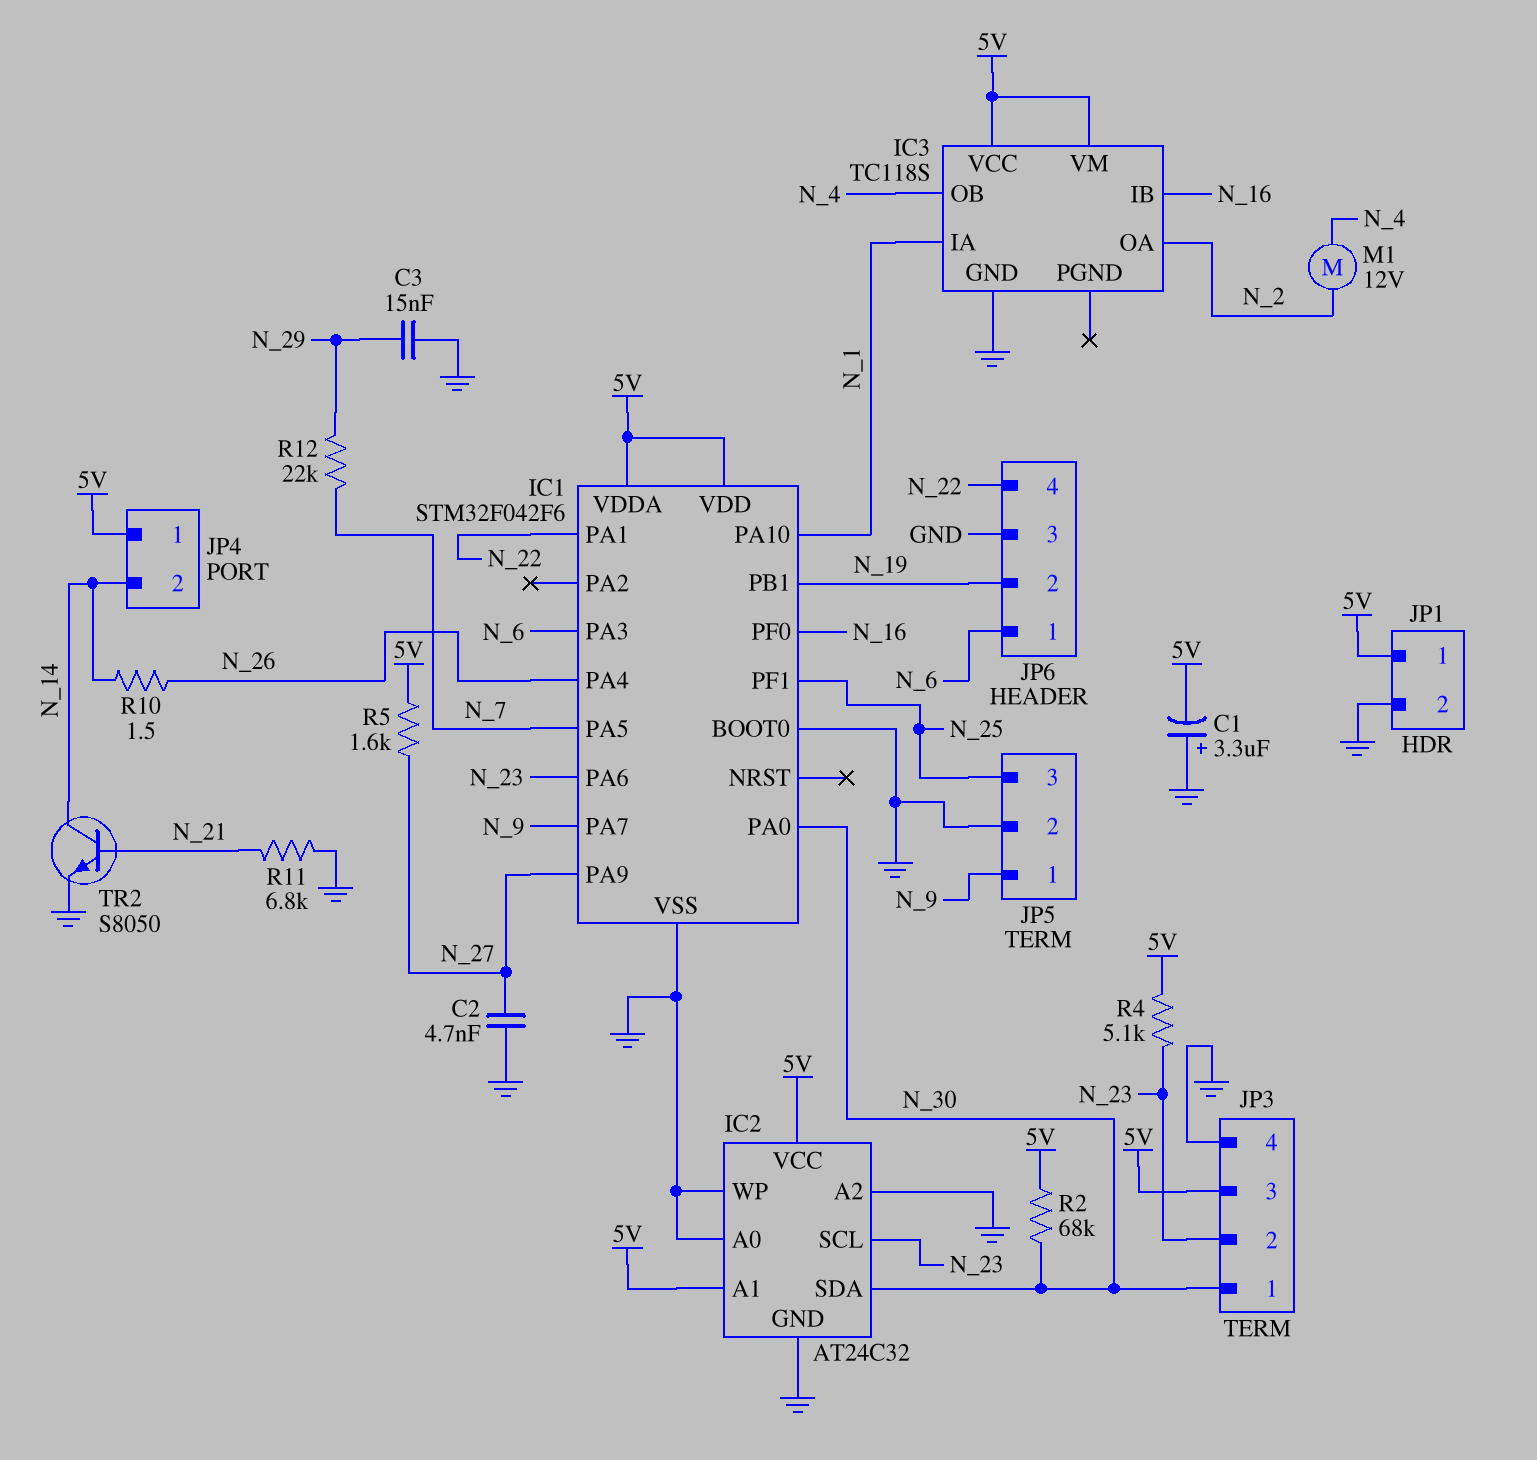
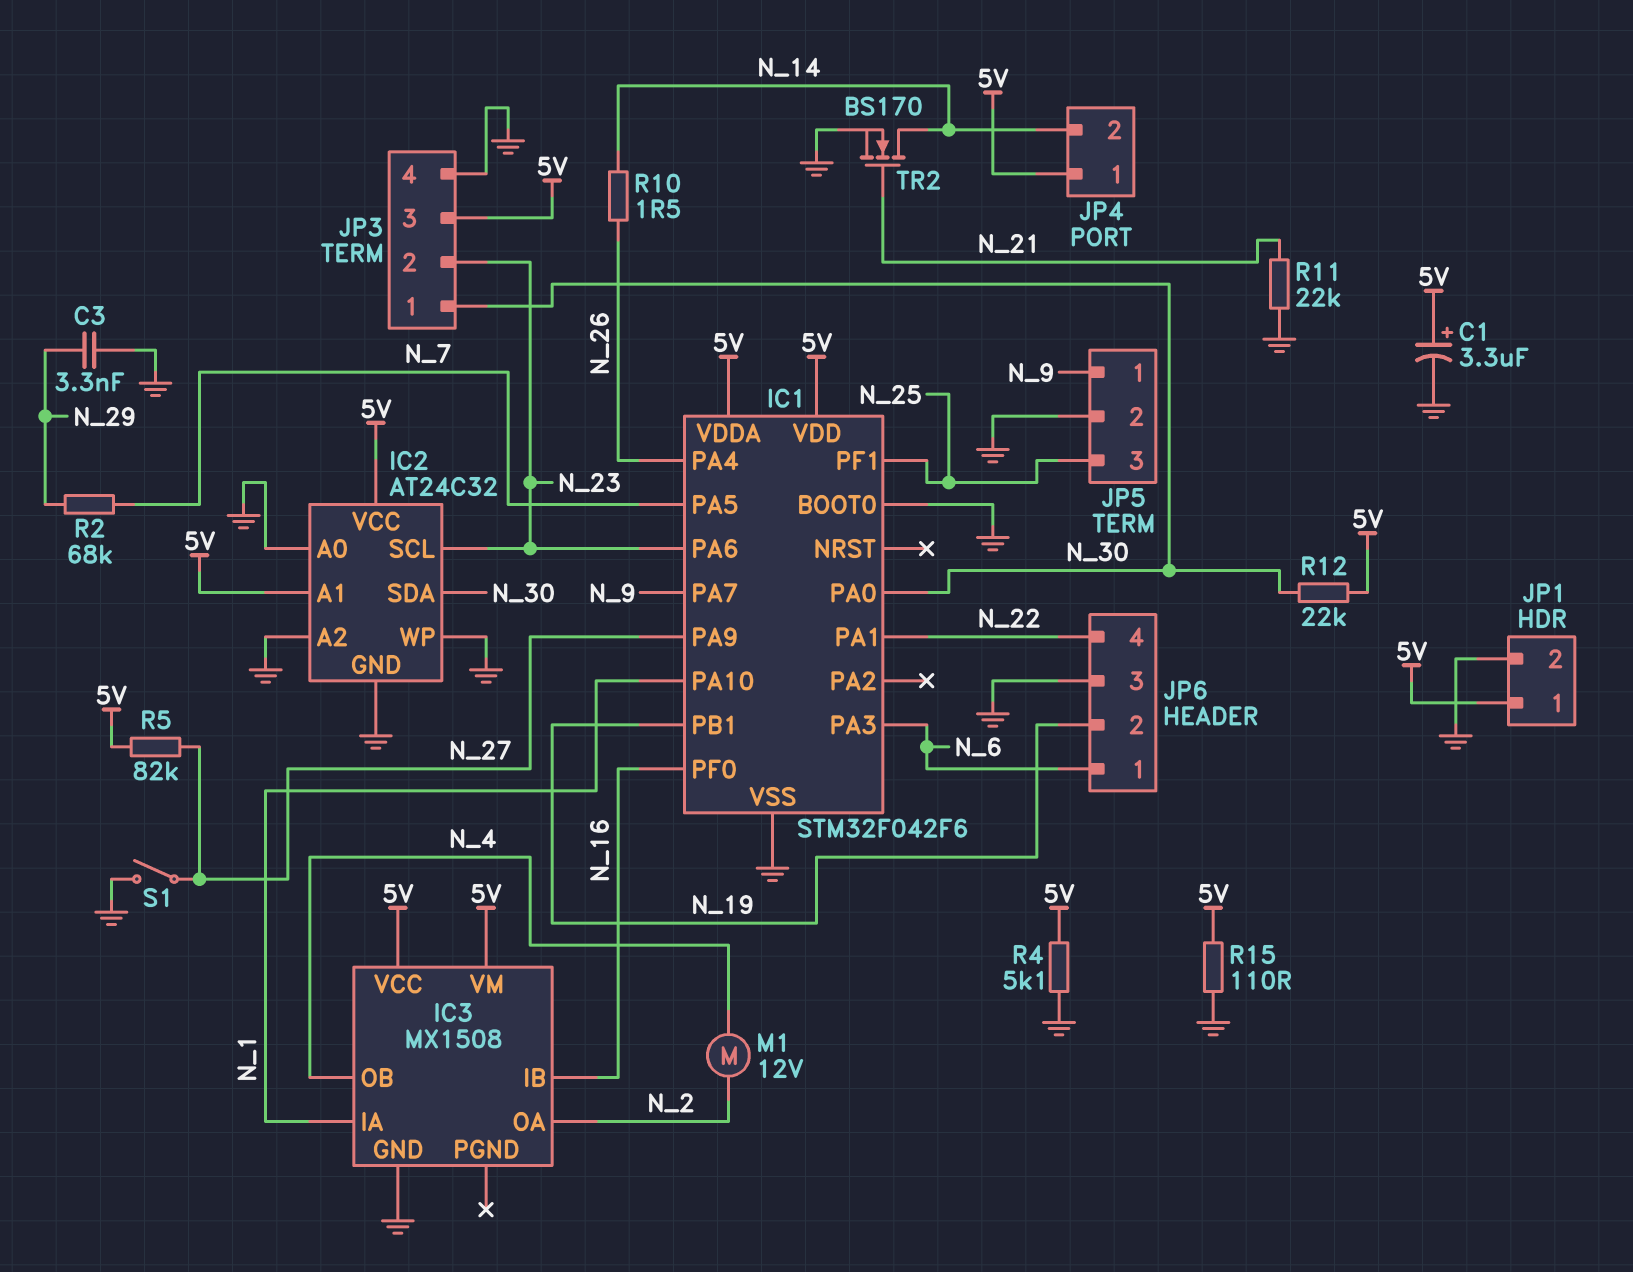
C1: 3.3uF (plus GND, minus 5V) -> 3.3uF (plus 5V, minus GND)
C2: 4.7nF (GND, N_27) -> none
C3: 15nF (GND, N_29) -> 3.3nF (GND, N_29)
IC3: TC118S -> MX1508
R2: 68k (5V, N_30) -> 68k (N_7, N_29)
R4: 5.1k (5V, N_23) -> 5.1k (5V, GND)
R5: 1.6k (5V, N_27) -> 82k (5V, N_27)
R11: 6.8k (GND, N_21) -> 22k (GND, N_21)
R12: 22k (N_7, N_29) -> 22k (5V, N_30)
R15: none -> 110 (5V, GND)
S1: none -> switch (GND, N_27)
TR2: NPN S8050 (B N_21, C N_14, E GND) -> NMOS BS170 (G N_21, D N_14, S GND)

